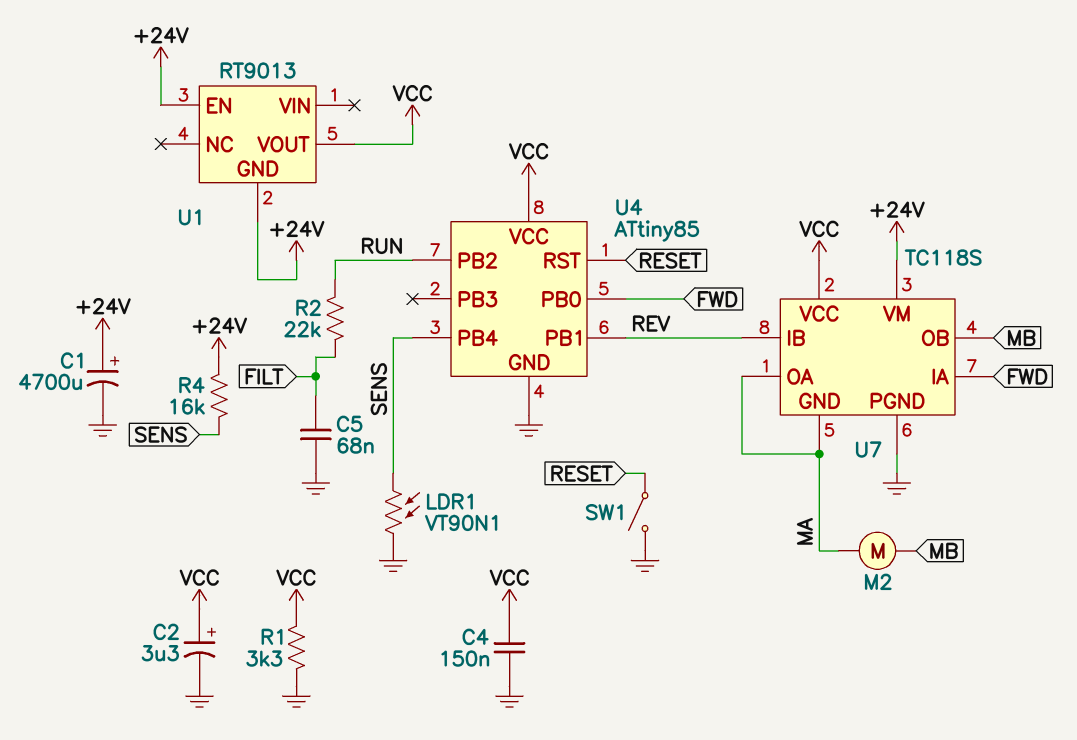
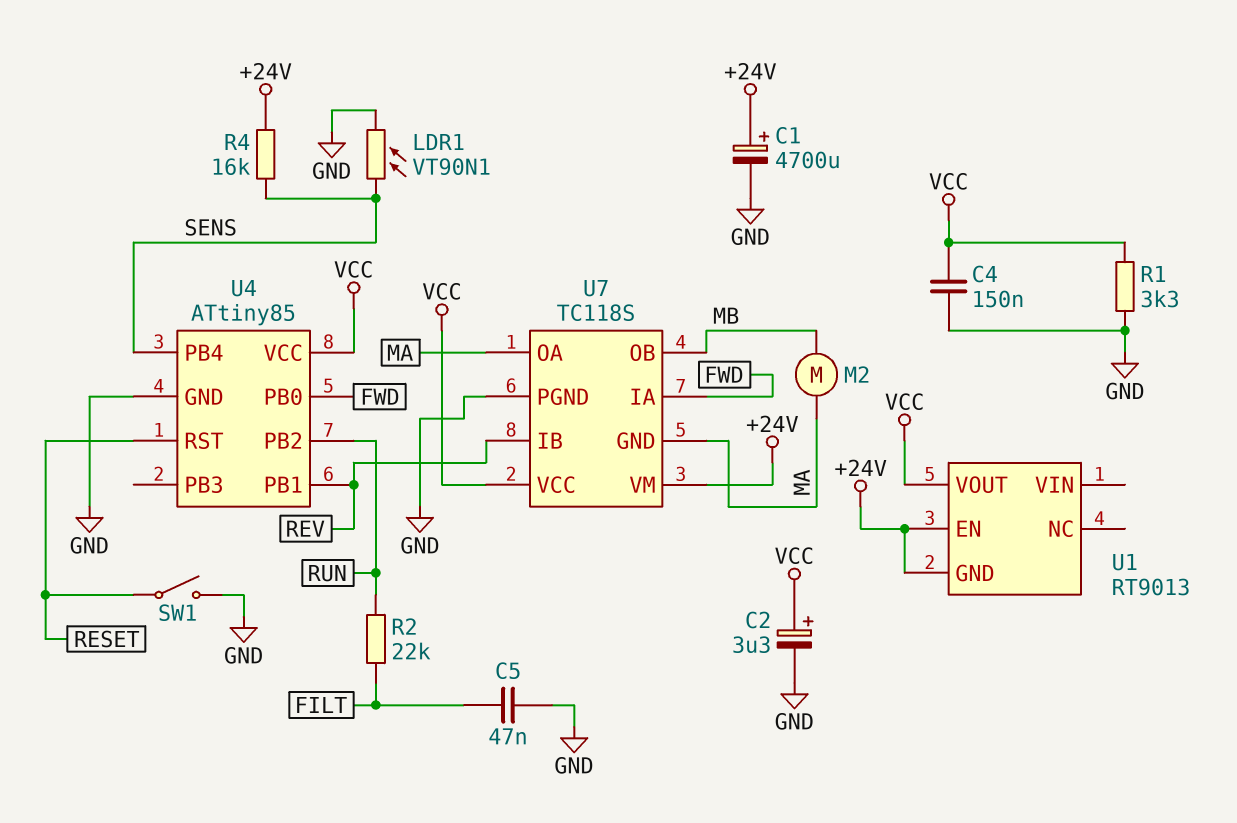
C5: 68nF (FILT, GND) -> 47nF (FILT, GND)

